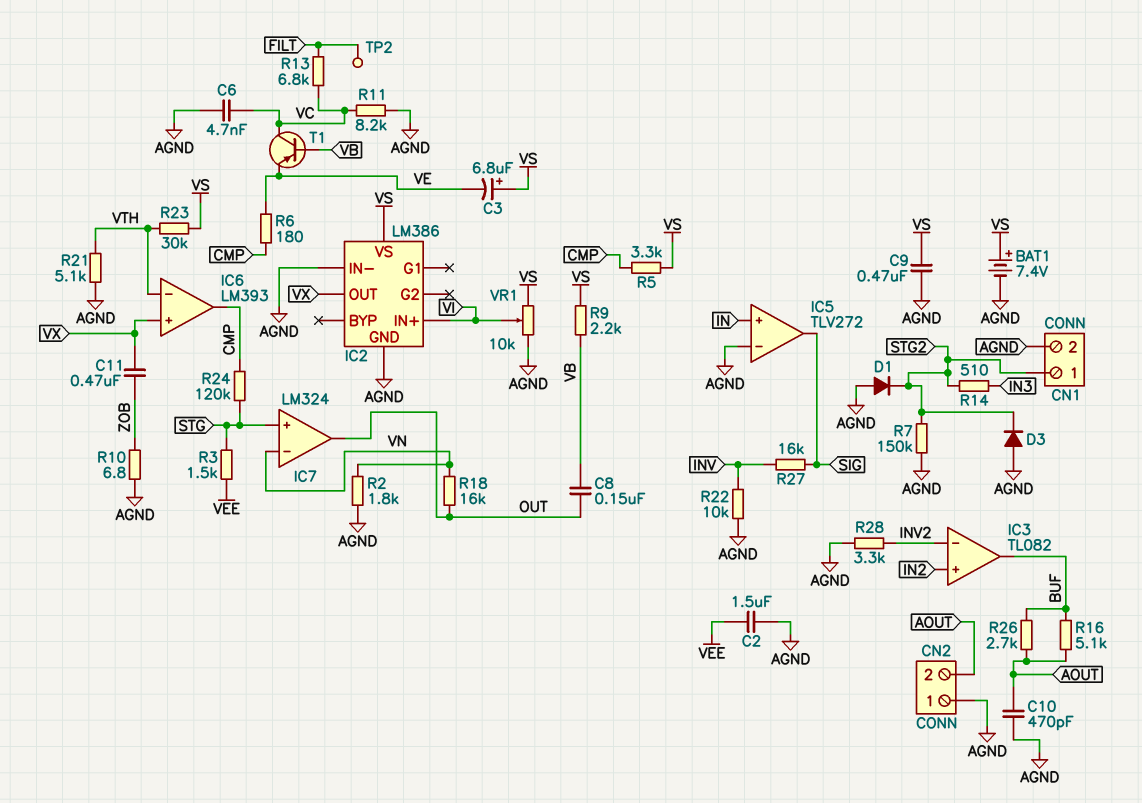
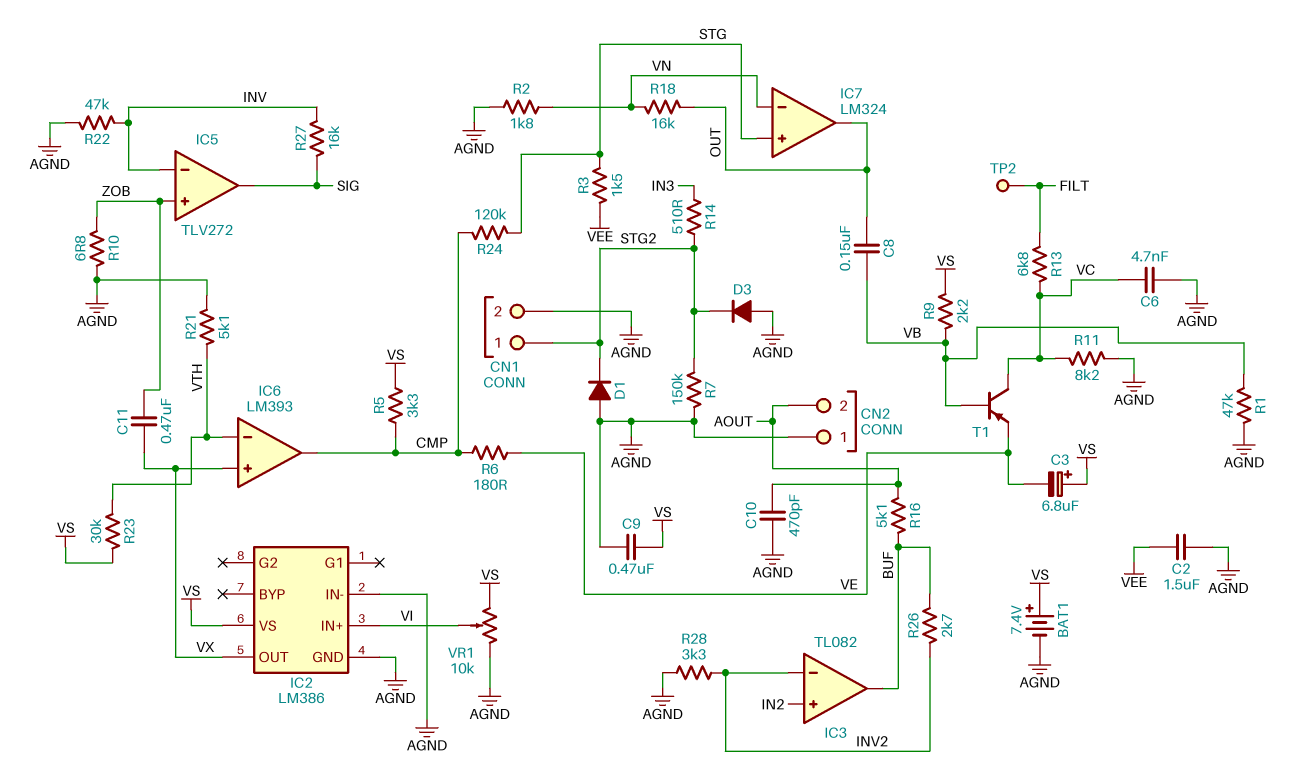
IC5 pin in+: IN -> ZOB
IC5 pin in-: AGND -> INV
R1: none -> 47k (AGND, VB)
R22: 10k (AGND, INV) -> 47k (AGND, INV)
R26: 2.7k (AOUT, BUF) -> 2.7k (BUF, INV2)

